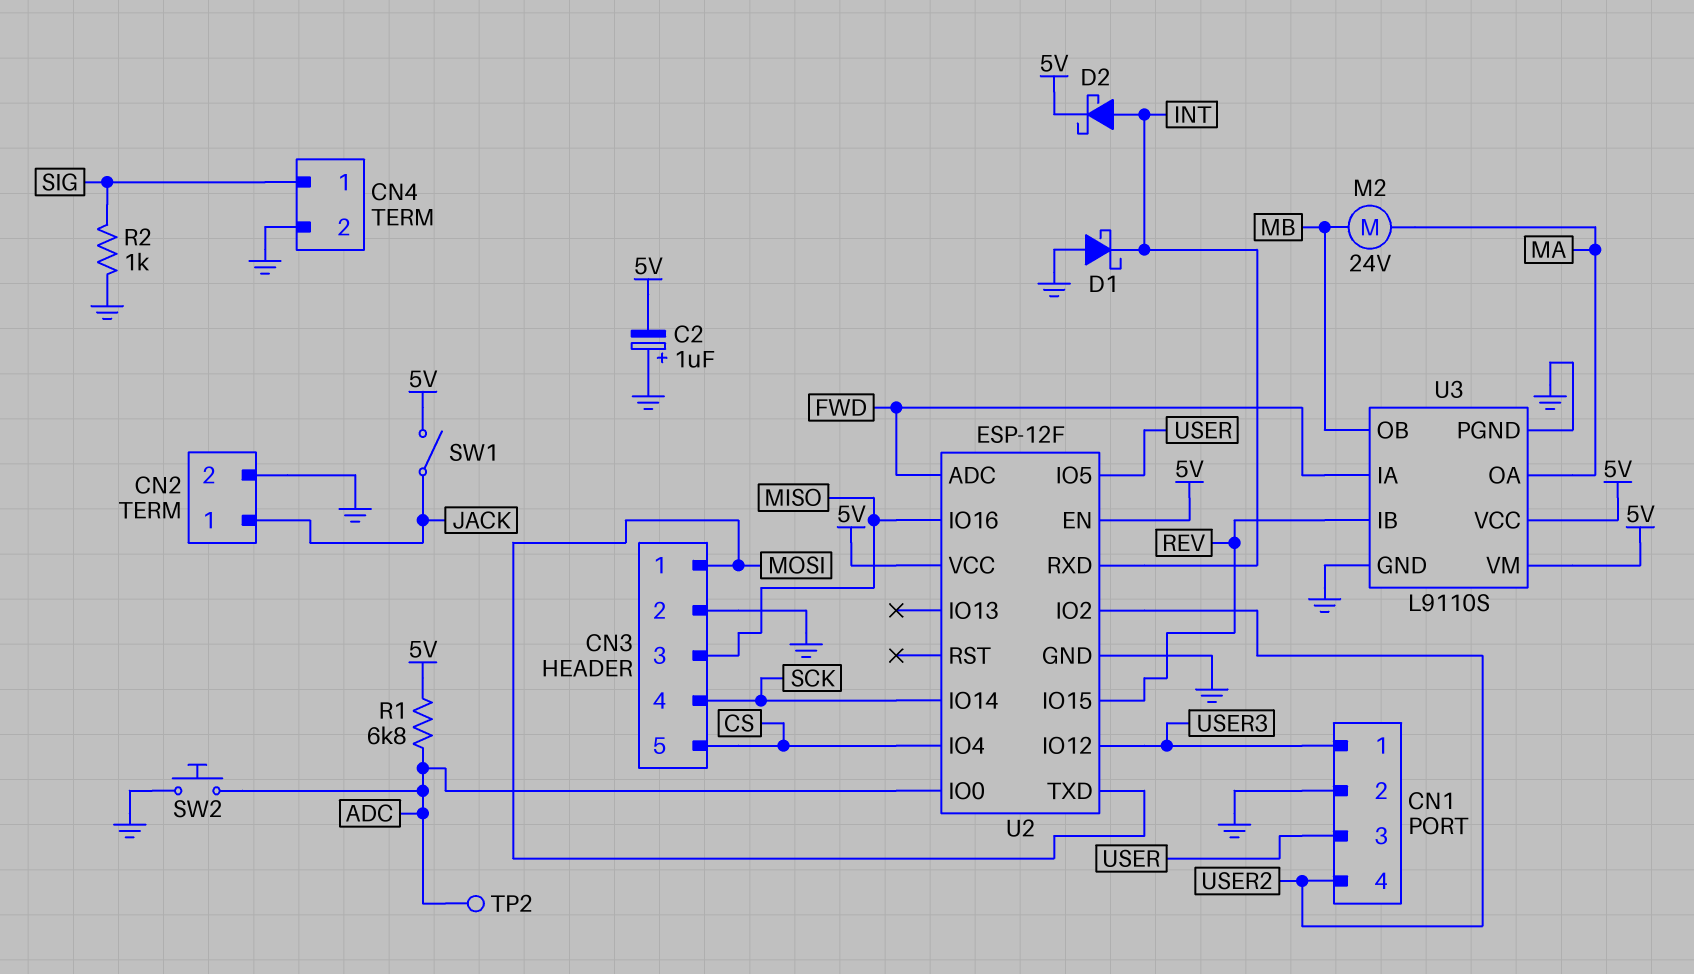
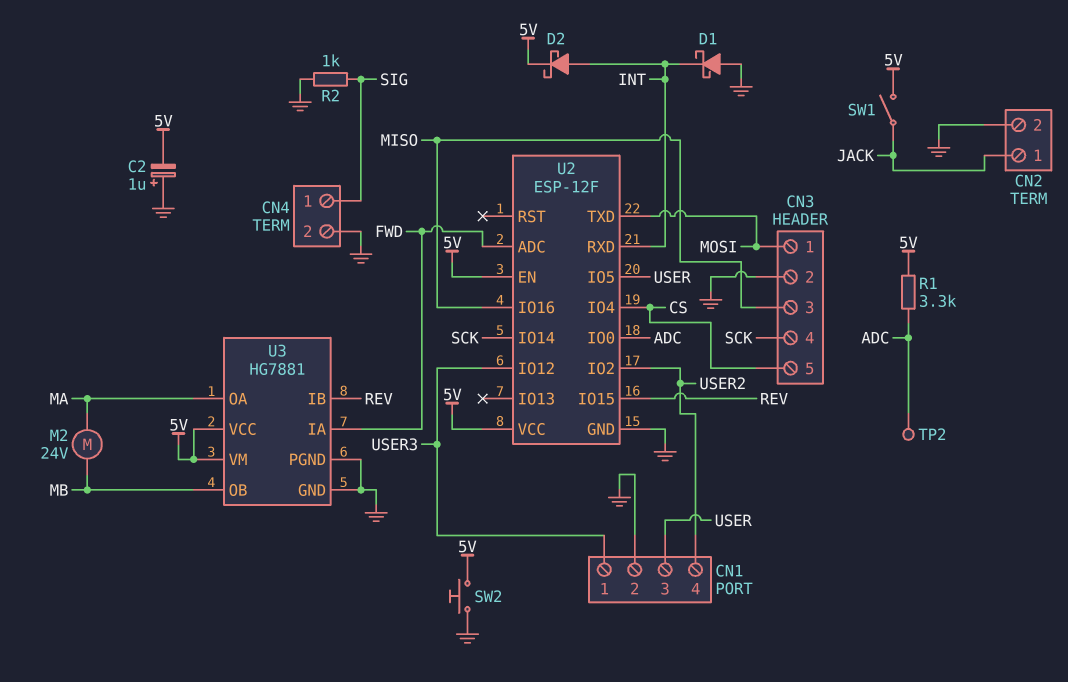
R1: 6.8k (5V, ADC) -> 3.3k (5V, ADC)
SW2: button (ADC, GND) -> button (5V, GND)
U3: L9110S -> HG7881

